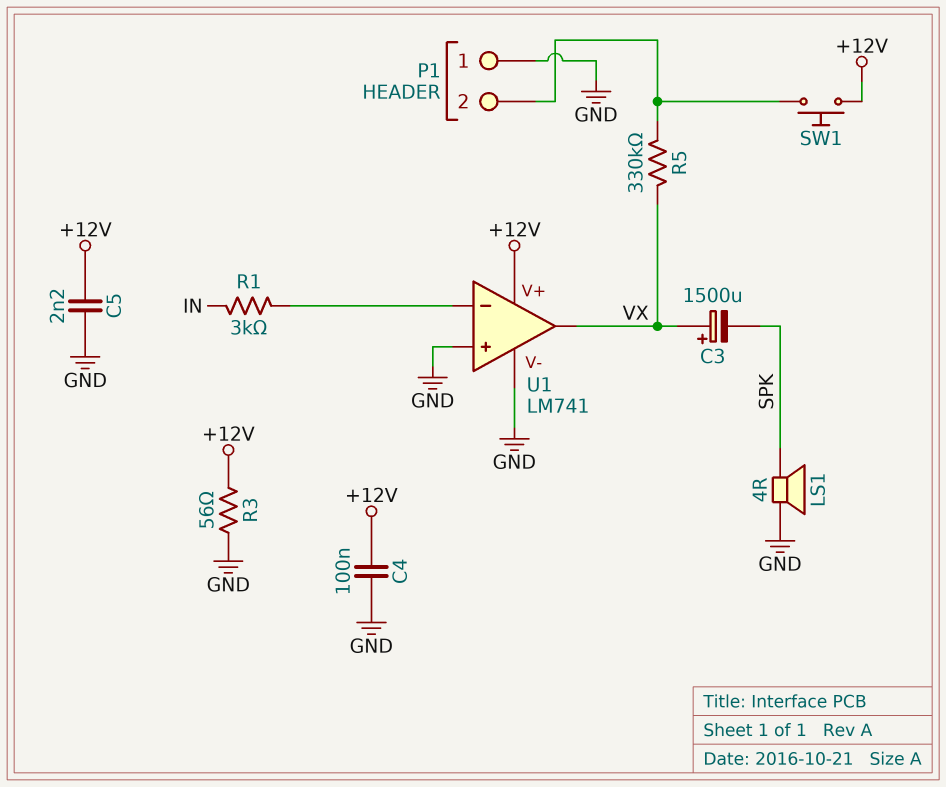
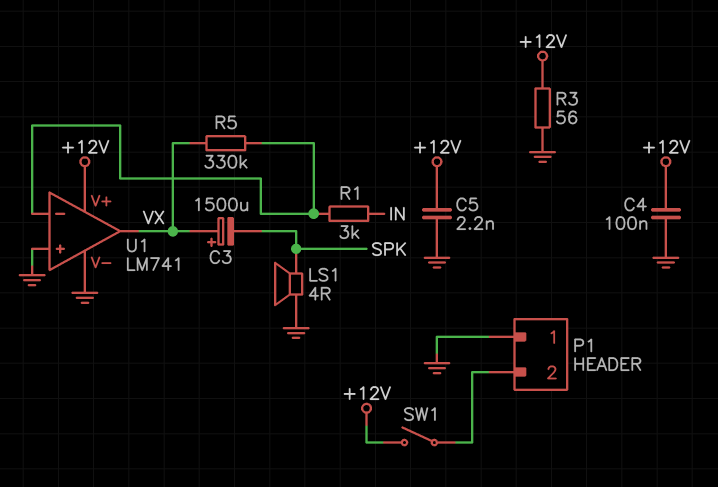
R5: 330k (P1/2, VX) -> 330k (U1/in-, VX)
SW1: button (+12V, P1/2) -> switch (+12V, P1/2)

